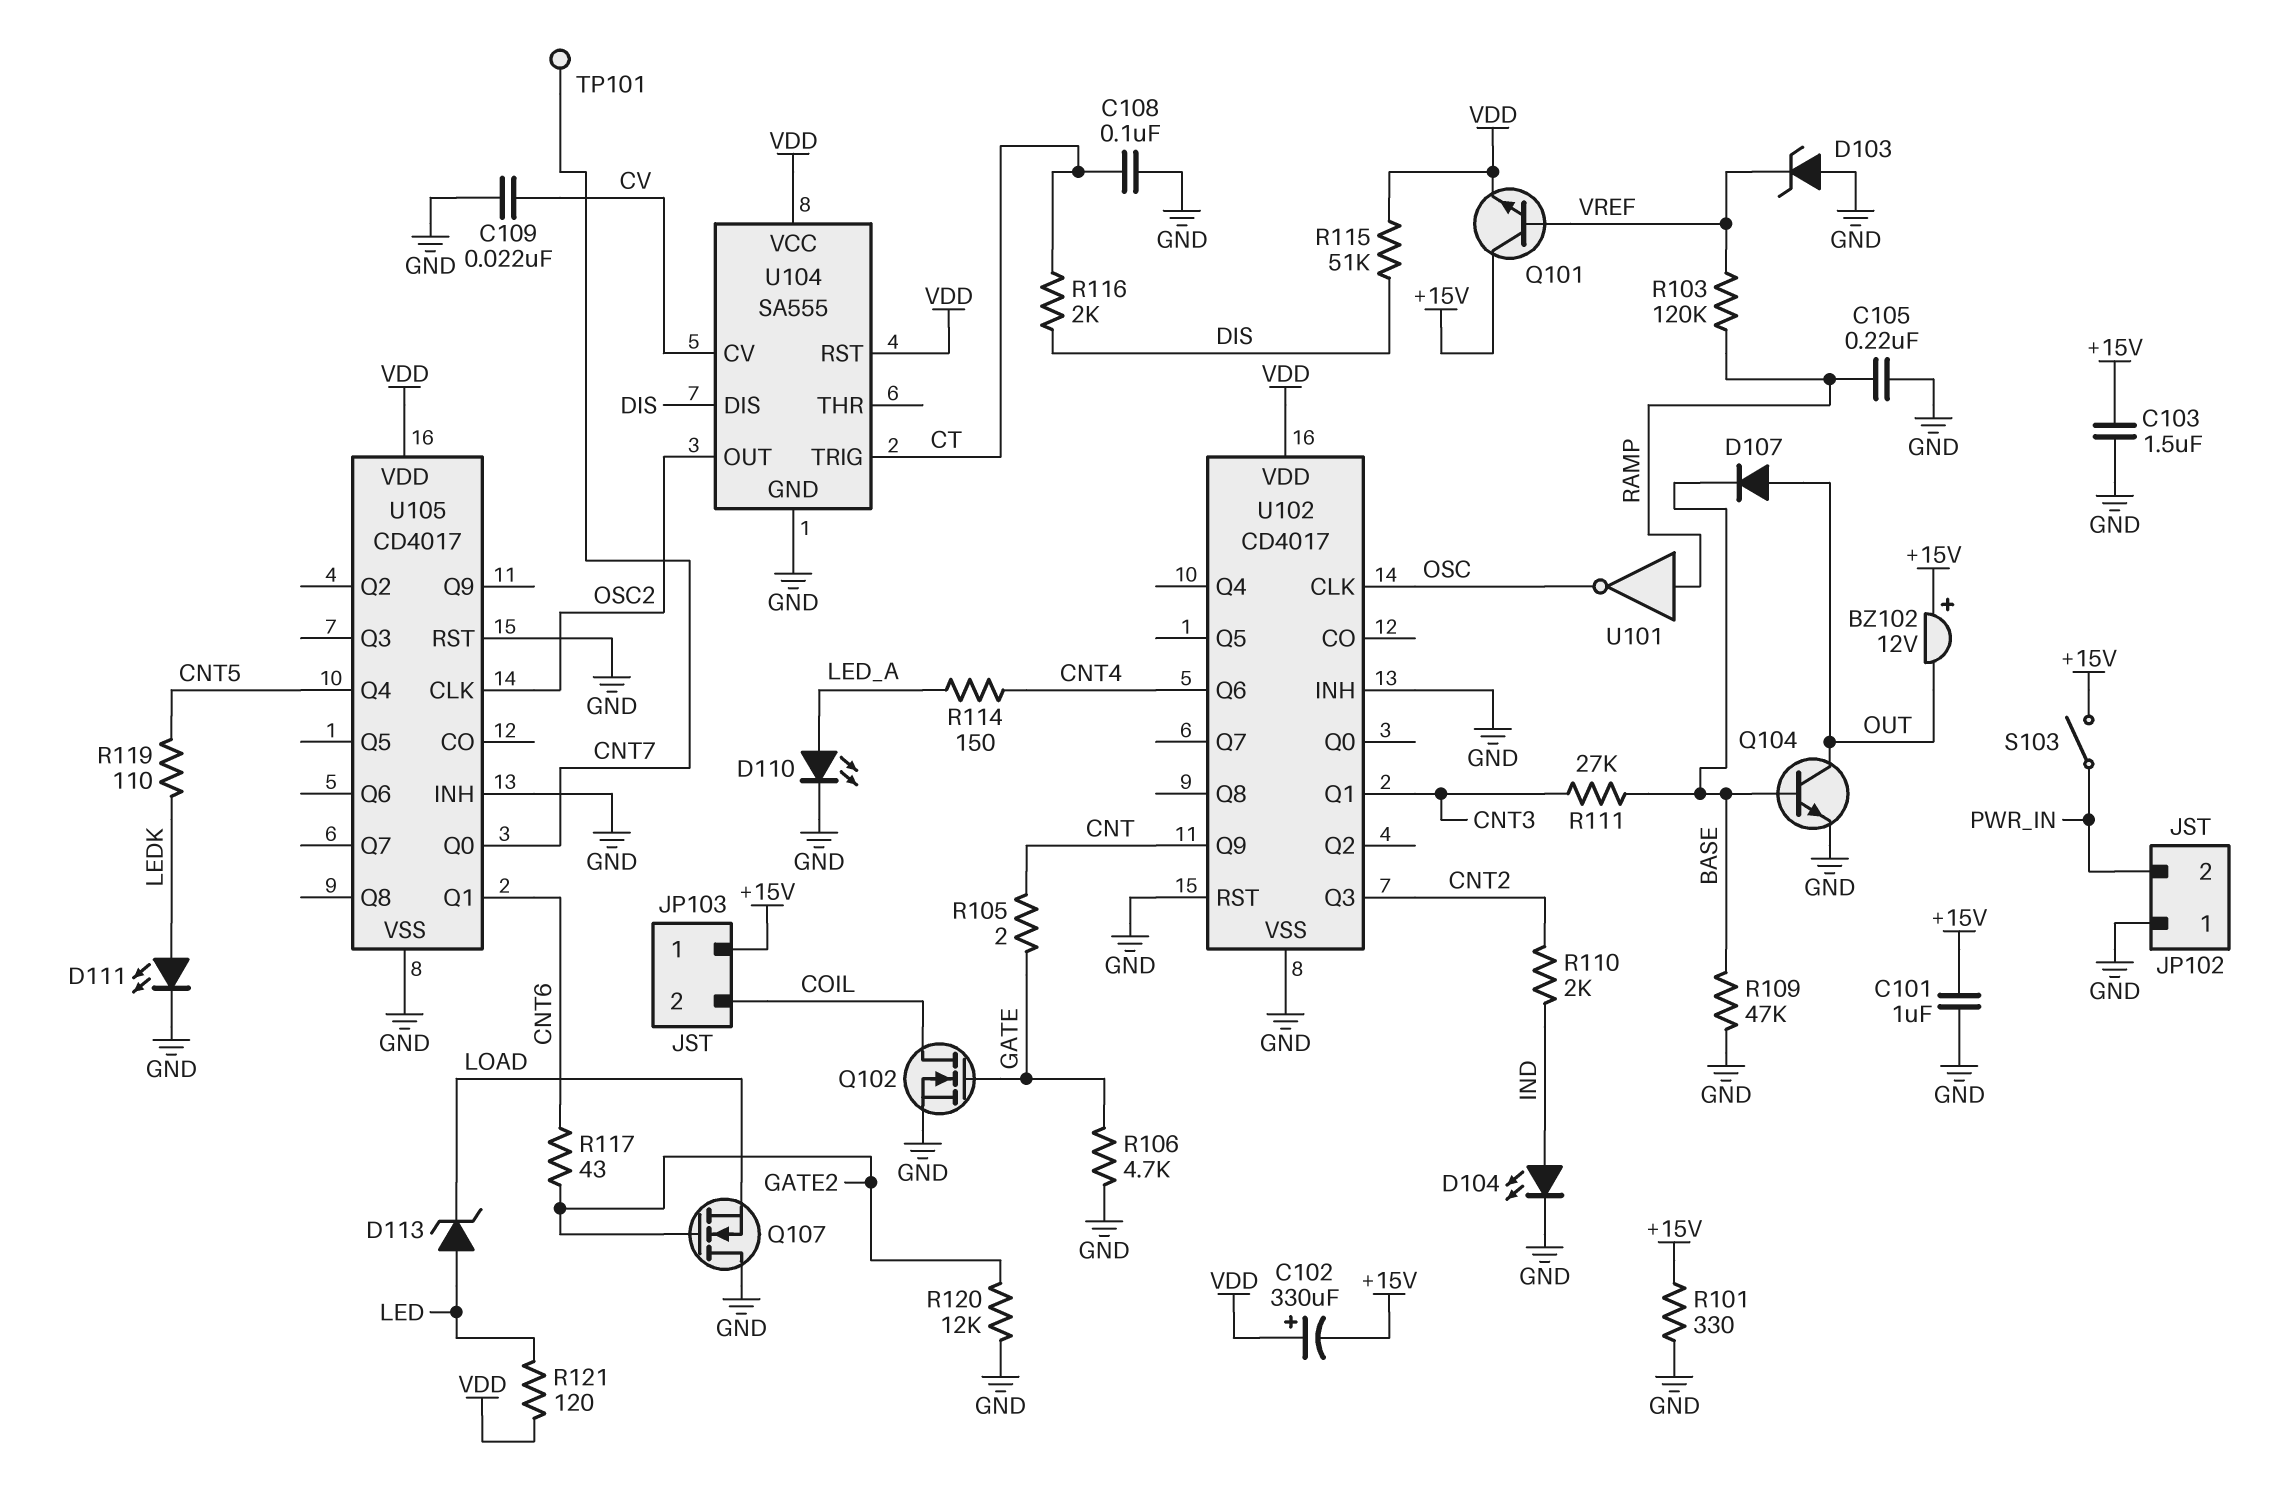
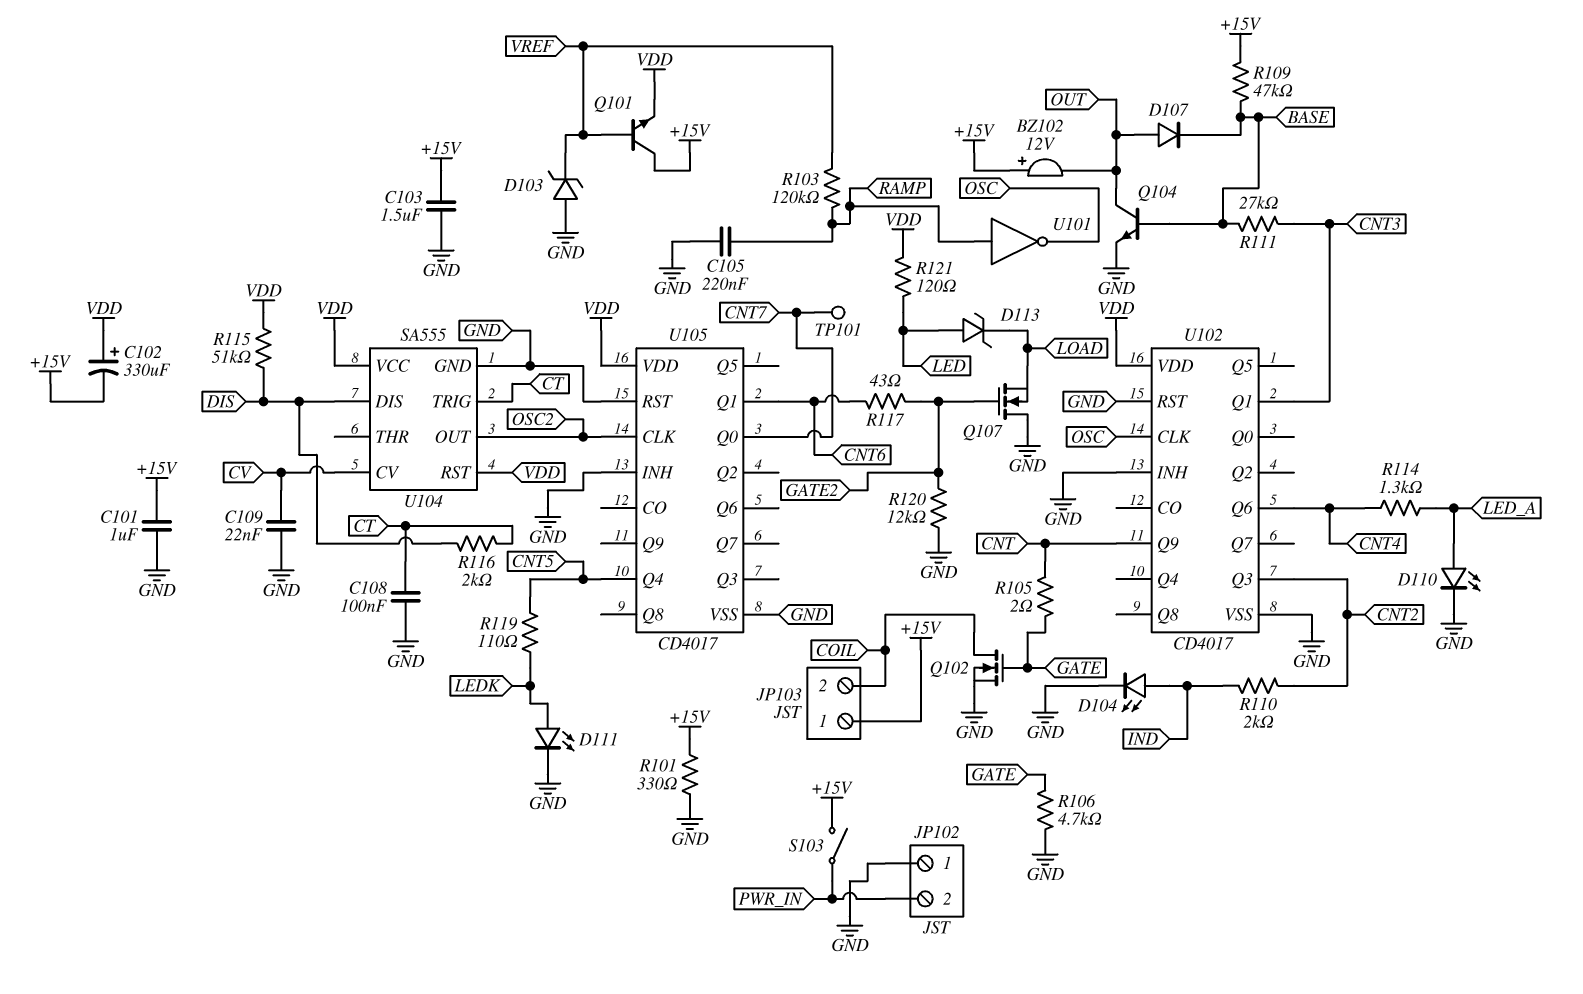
R109: 47k (BASE, GND) -> 47k (+15V, BASE)
R114: 150 (CNT4, LED_A) -> 1.3k (CNT4, LED_A)

